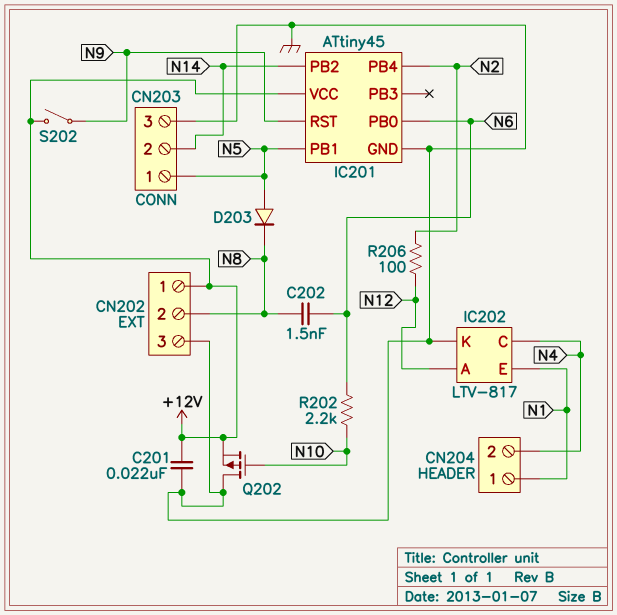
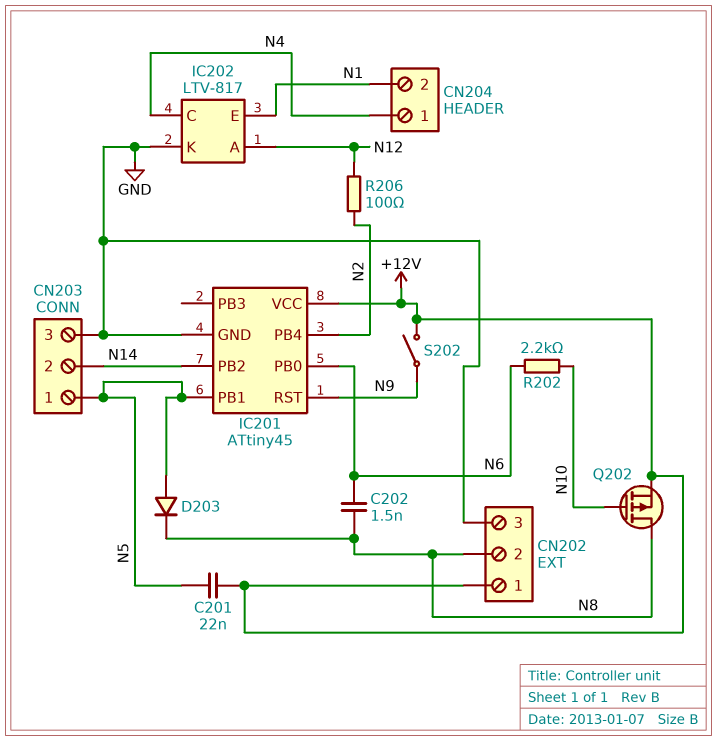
C201: 22nF (+12V, GND) -> 22nF (+12V, N5)
CN204 pin 1: N1 -> N4
CN204 pin 2: N4 -> N1
Q202: PMOS (G N10, D GND, S +12V) -> PMOS (G N10, D N8, S +12V)

